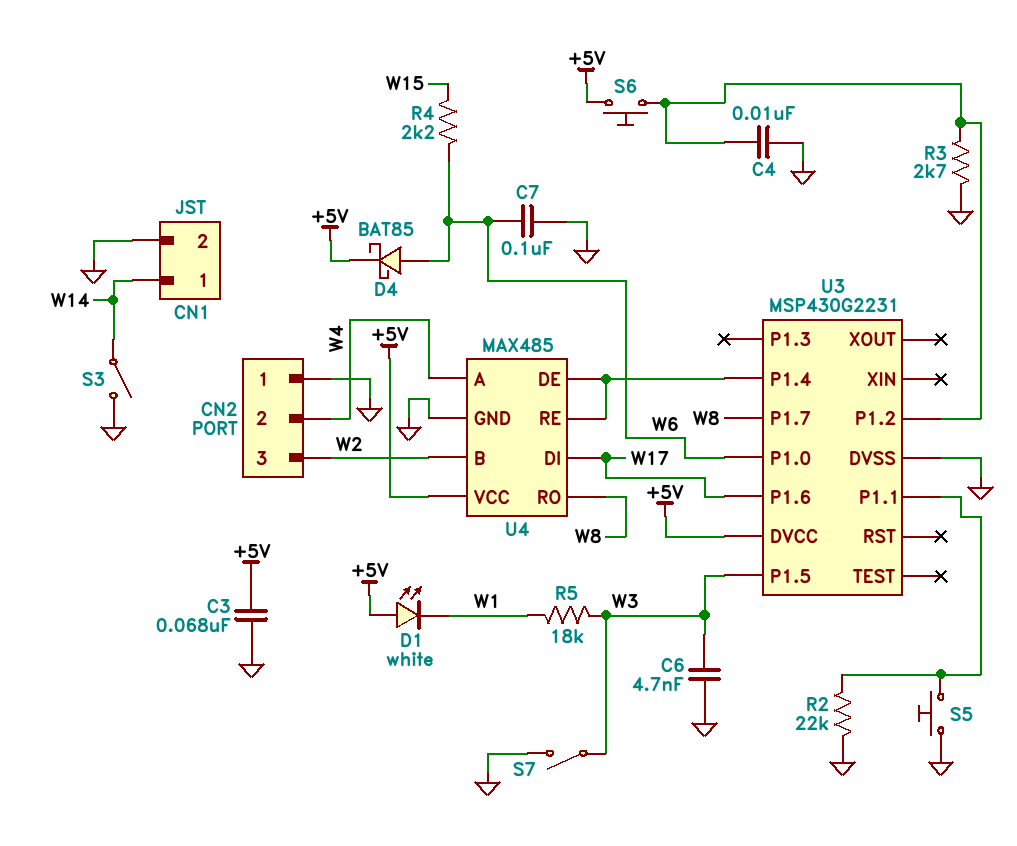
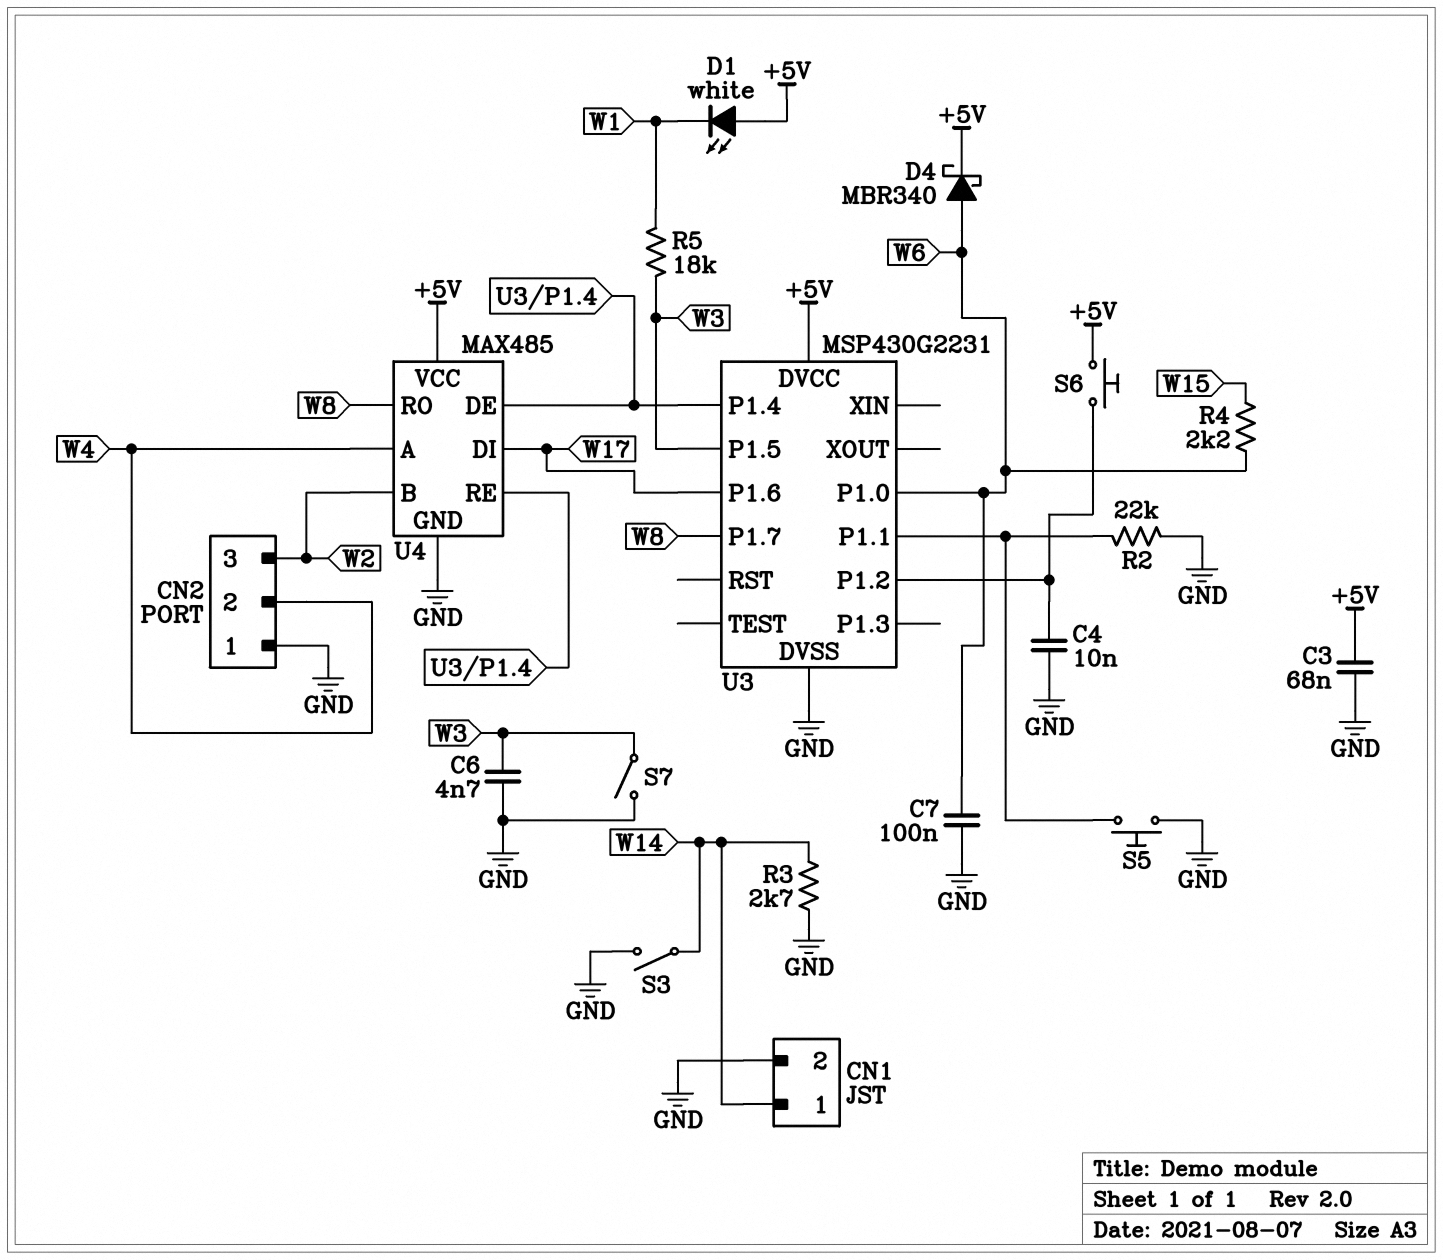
D4: schottky BAT85 (A W6, K +5V) -> schottky MBR340 (A W6, K +5V)
R3: 2.7k (GND, U3/P1.2) -> 2.7k (GND, W14)

